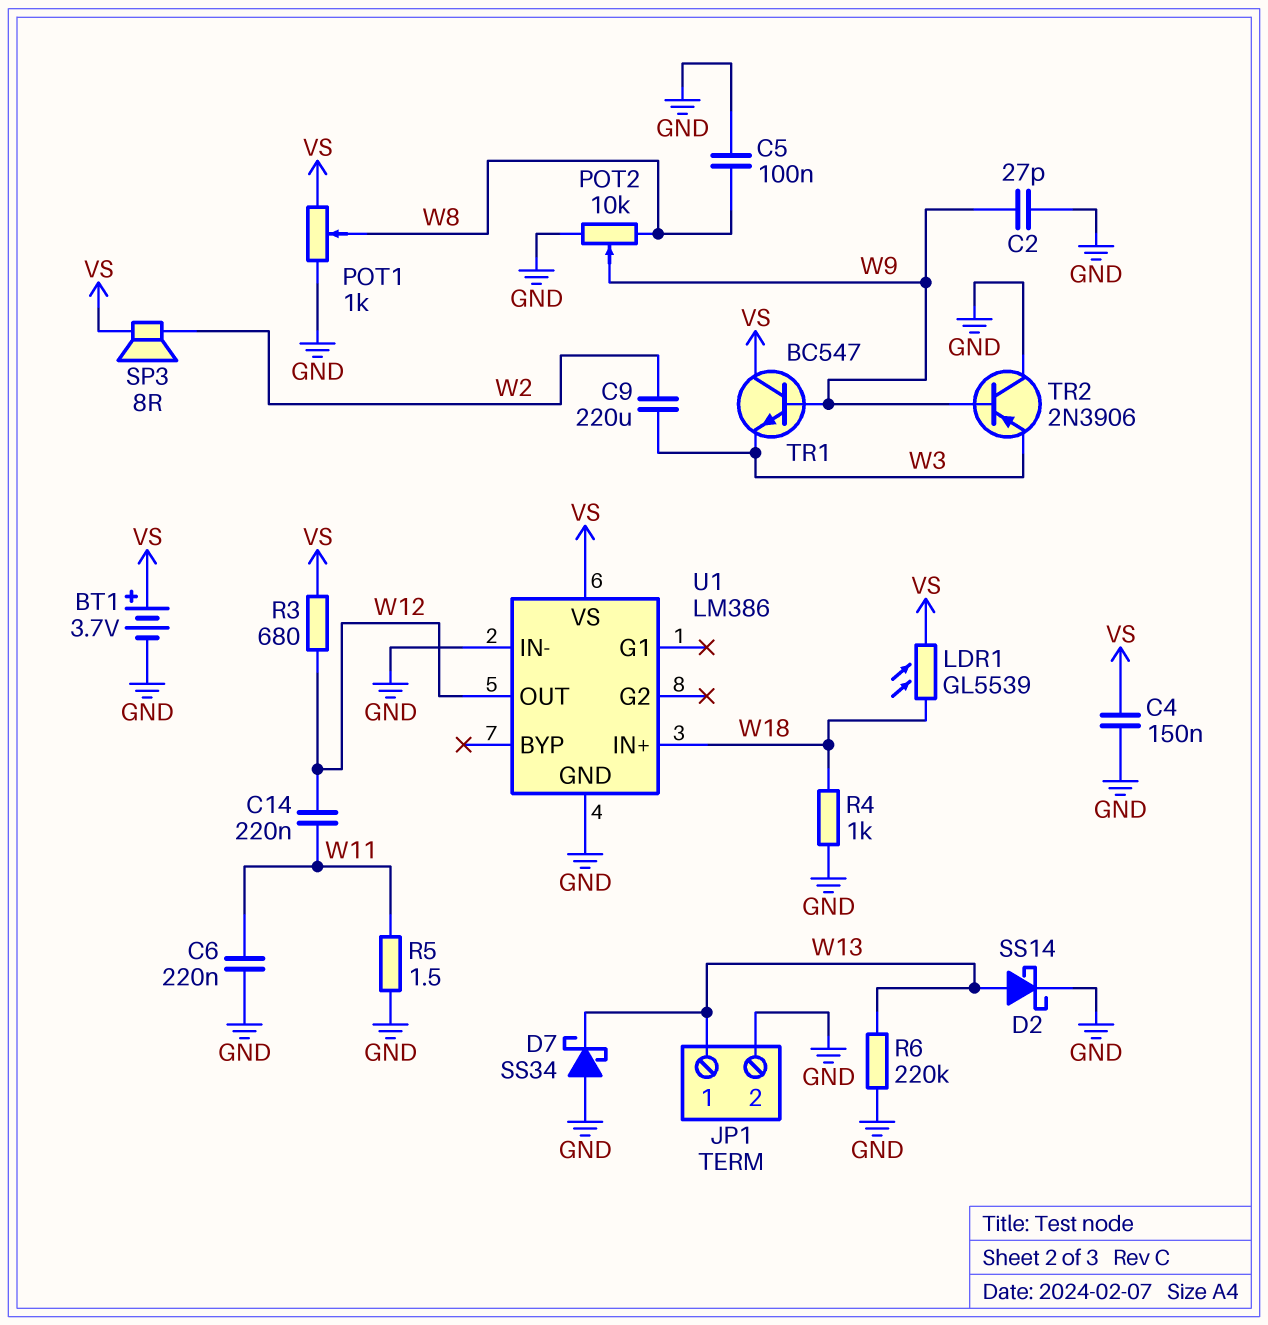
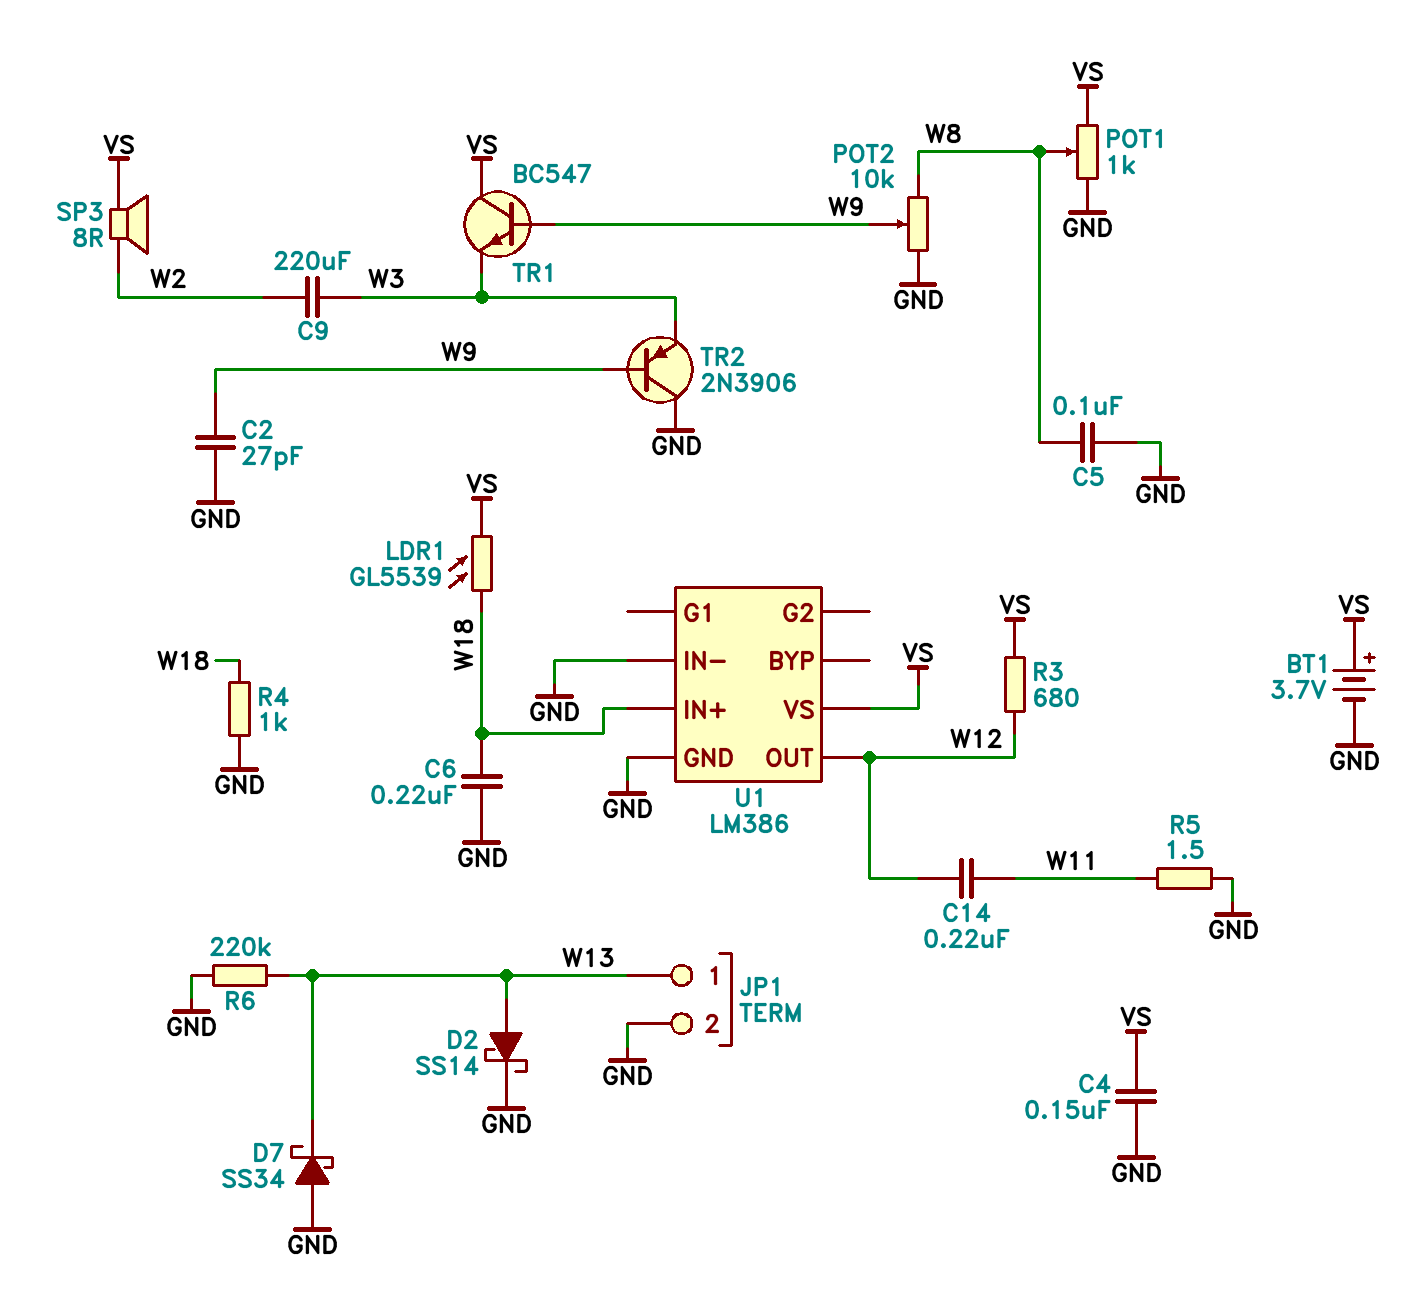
C6: 220nF (GND, W11) -> 220nF (GND, W18)

